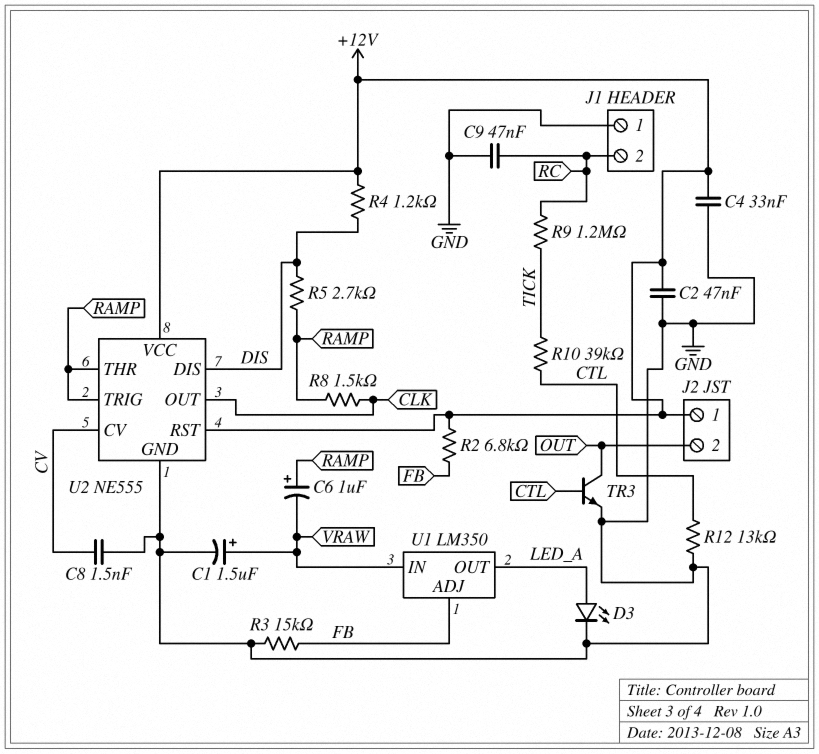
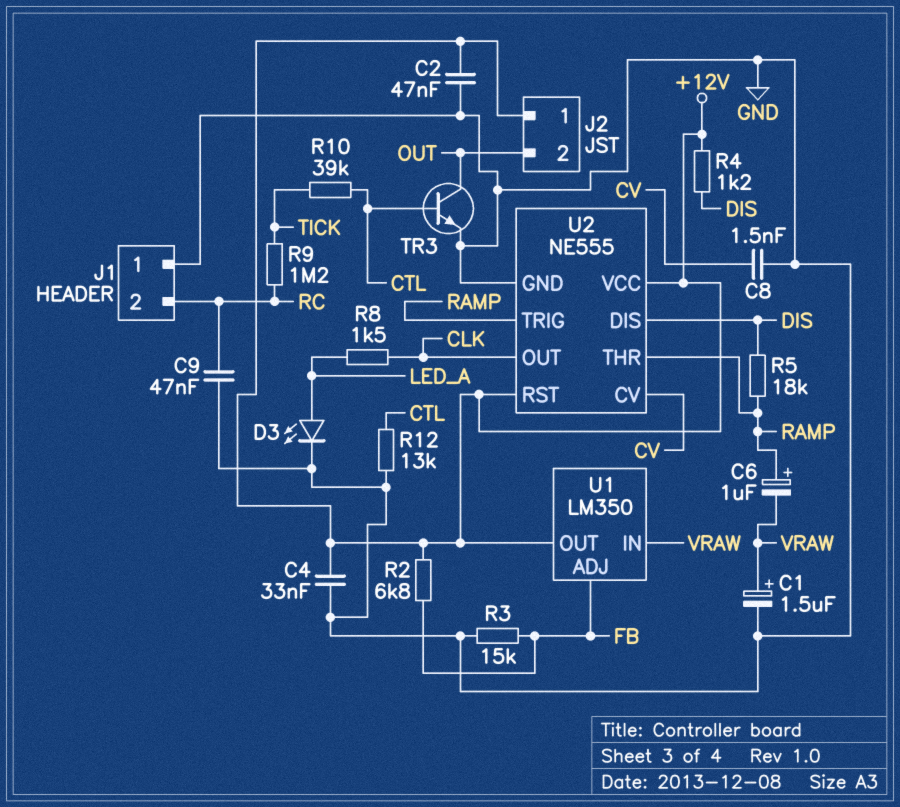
R5: 2.7k (DIS, RAMP) -> 18k (DIS, RAMP)
R8: 1.5k (CLK, RAMP) -> 1.5k (CLK, LED_A)
U1 pin OUT: LED_A -> +12V

